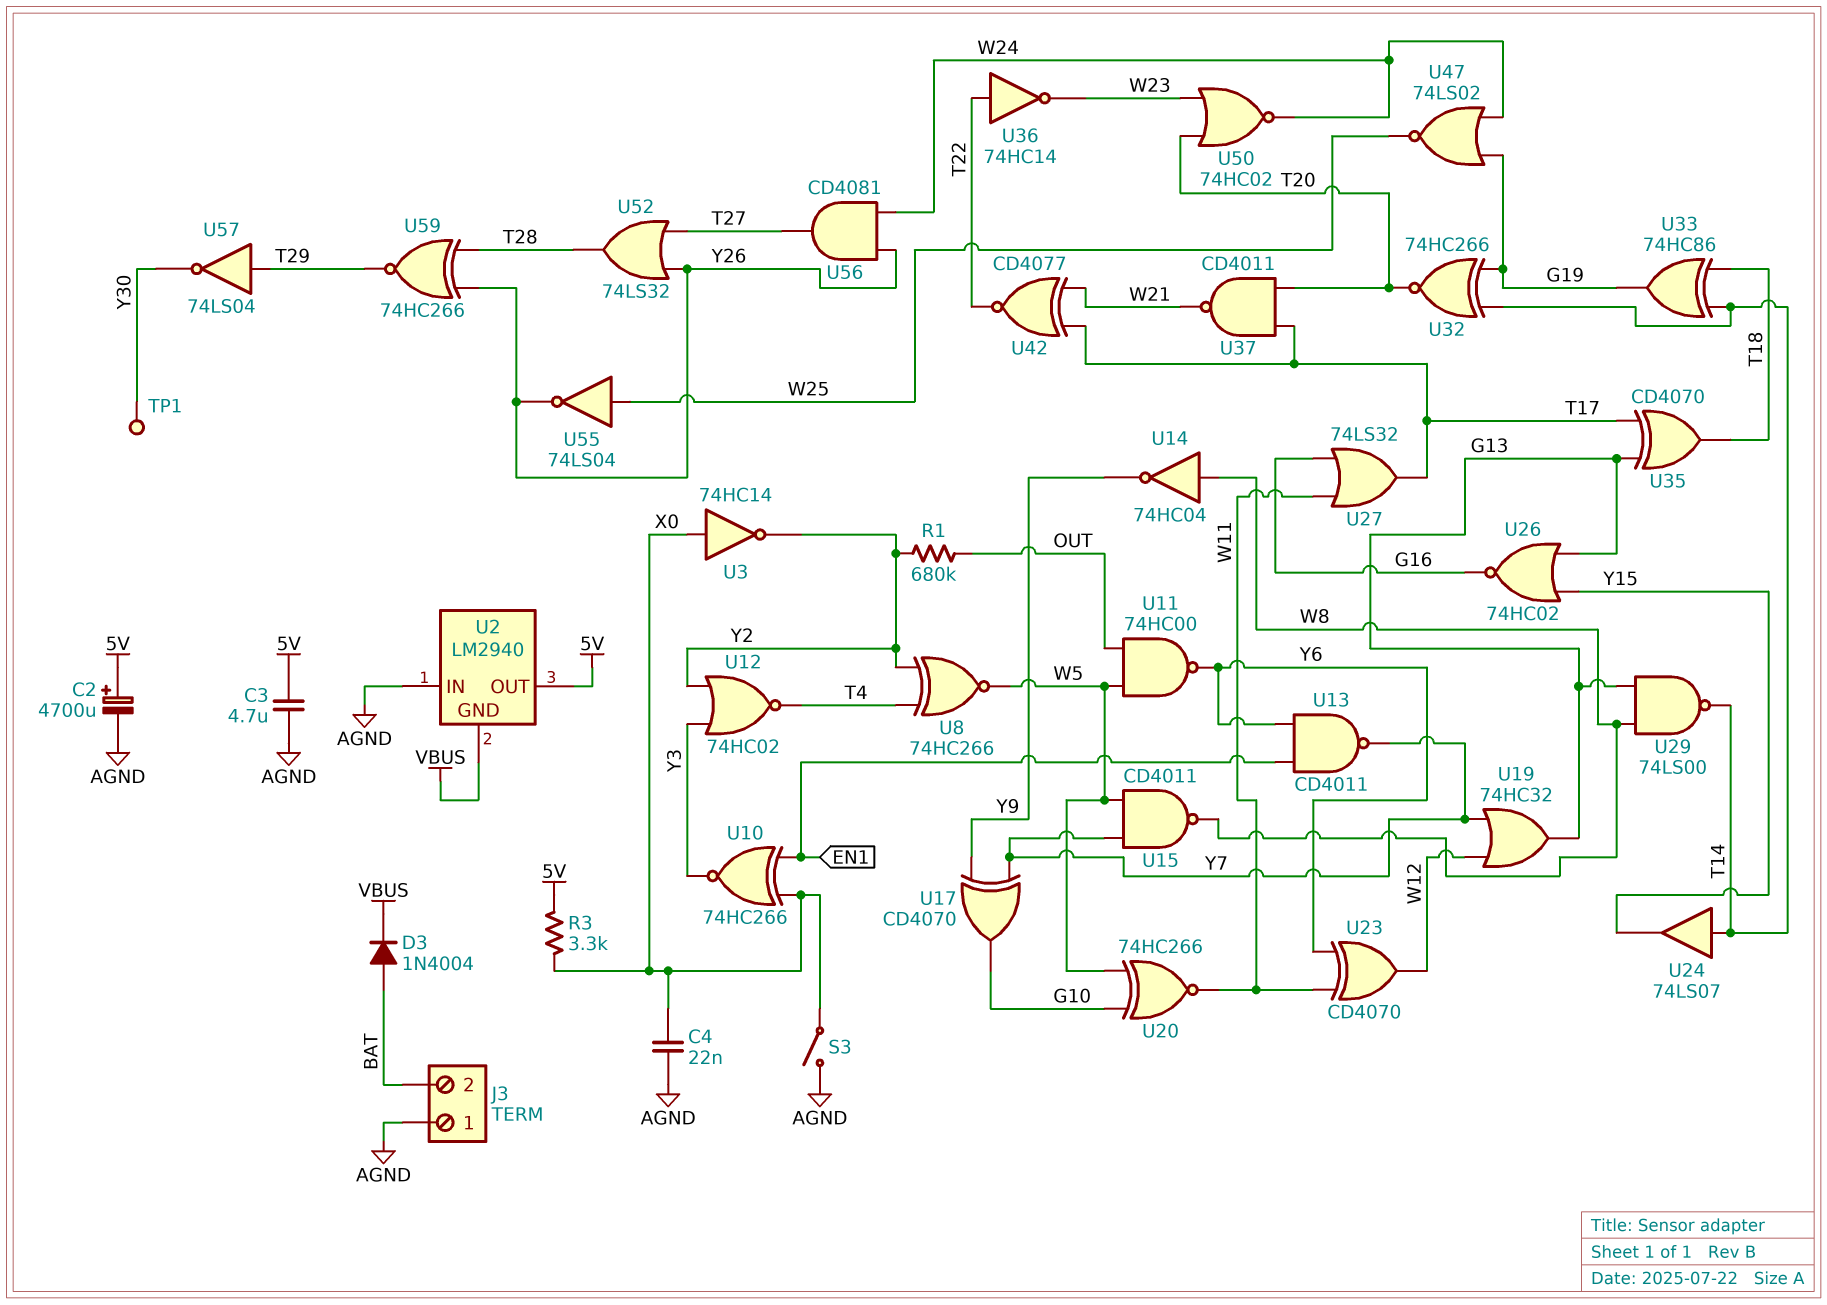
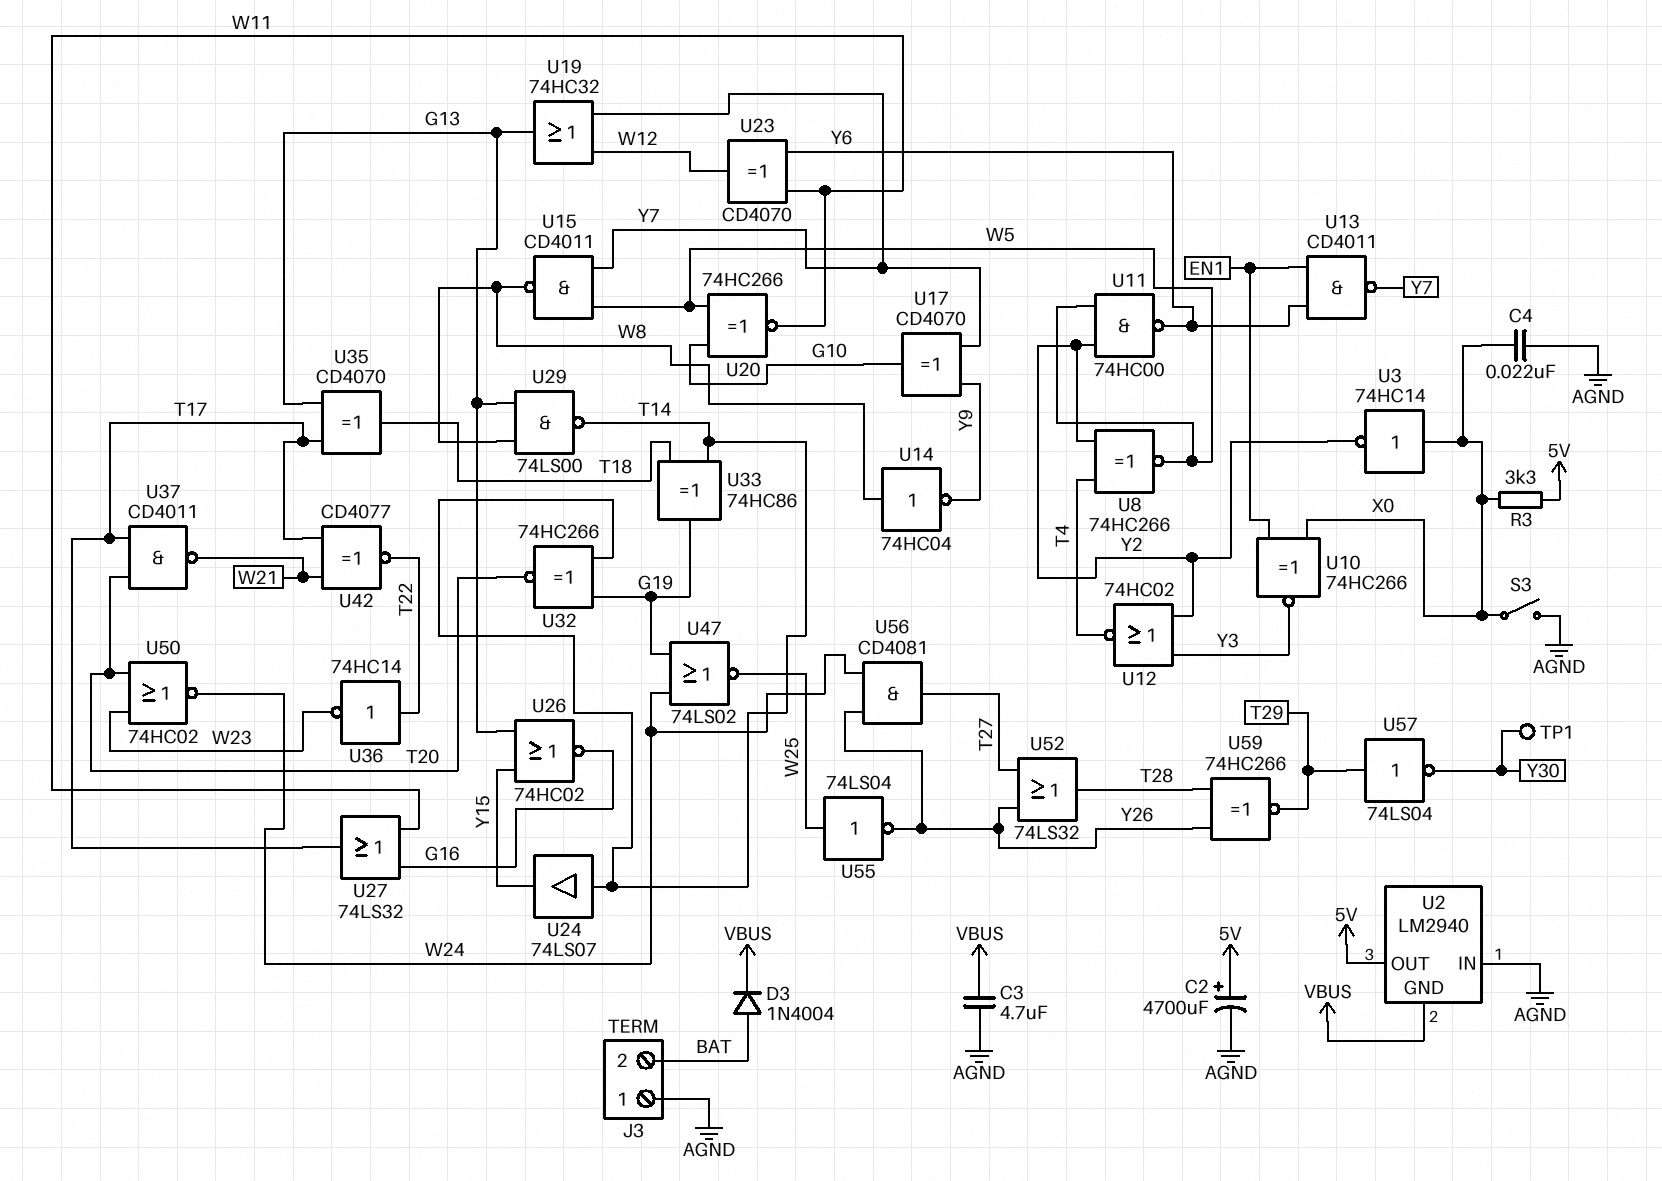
C3: 4.7uF (5V, AGND) -> 4.7uF (AGND, VBUS)
R1: 680k (OUT, Y2) -> none
U11: NAND 74HC00 (in OUT, in W5, out Y6) -> NAND 74HC00 (in W5, in Y2, out Y6)

